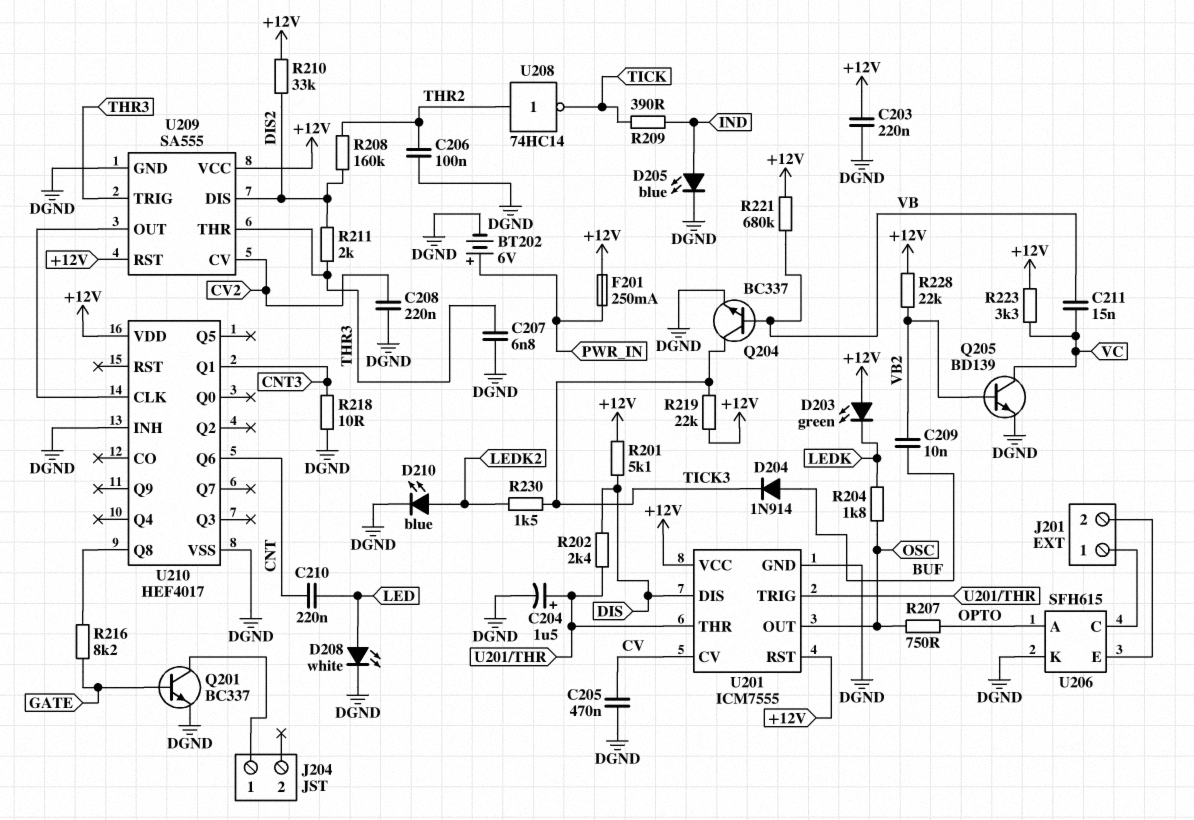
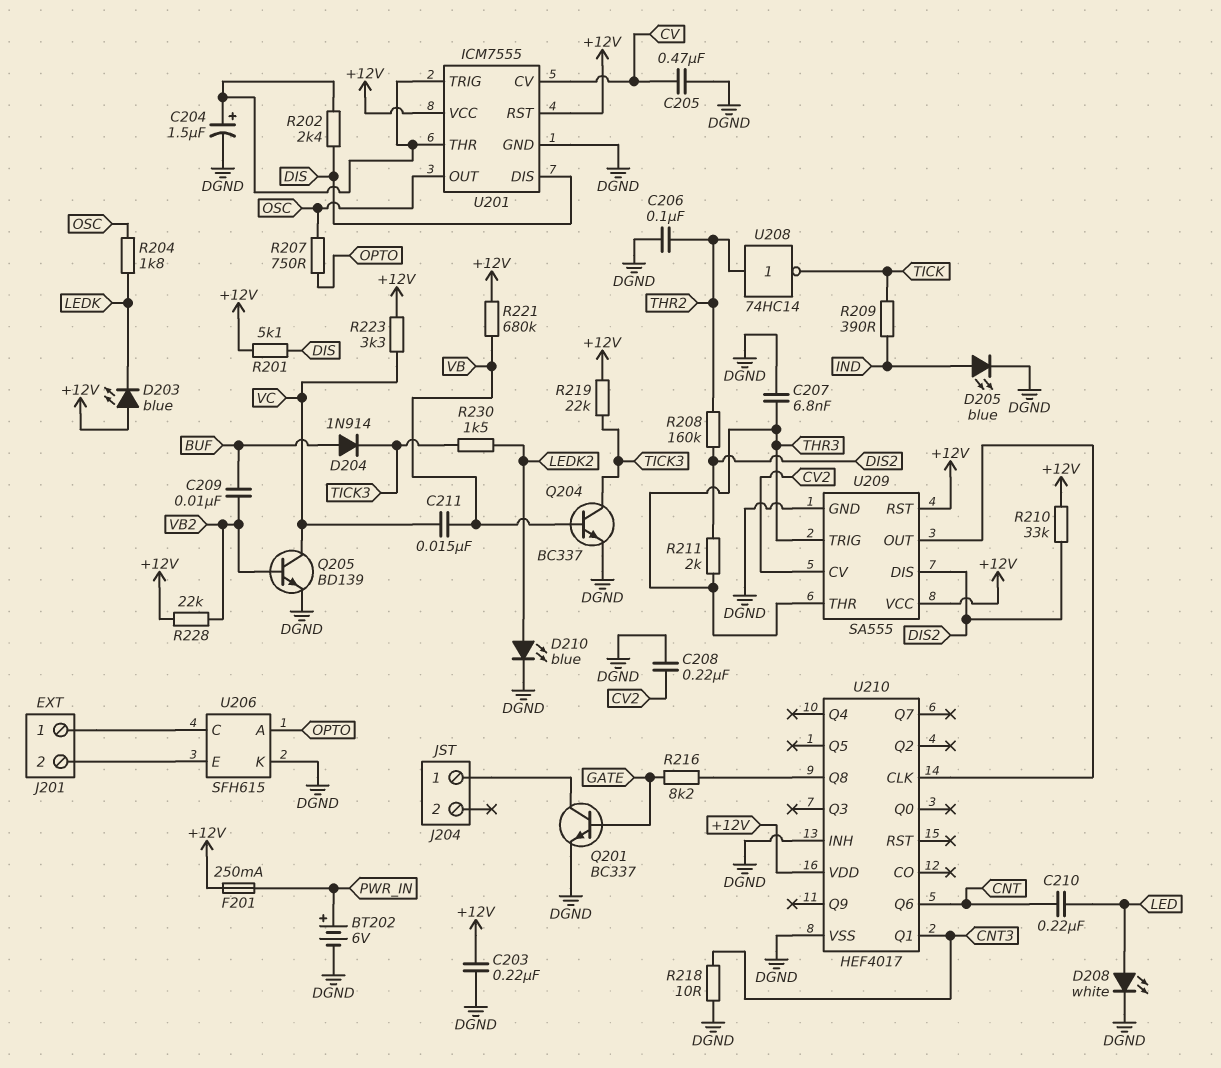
D203: LED green (A +12V, K LEDK) -> LED blue (A +12V, K LEDK)

